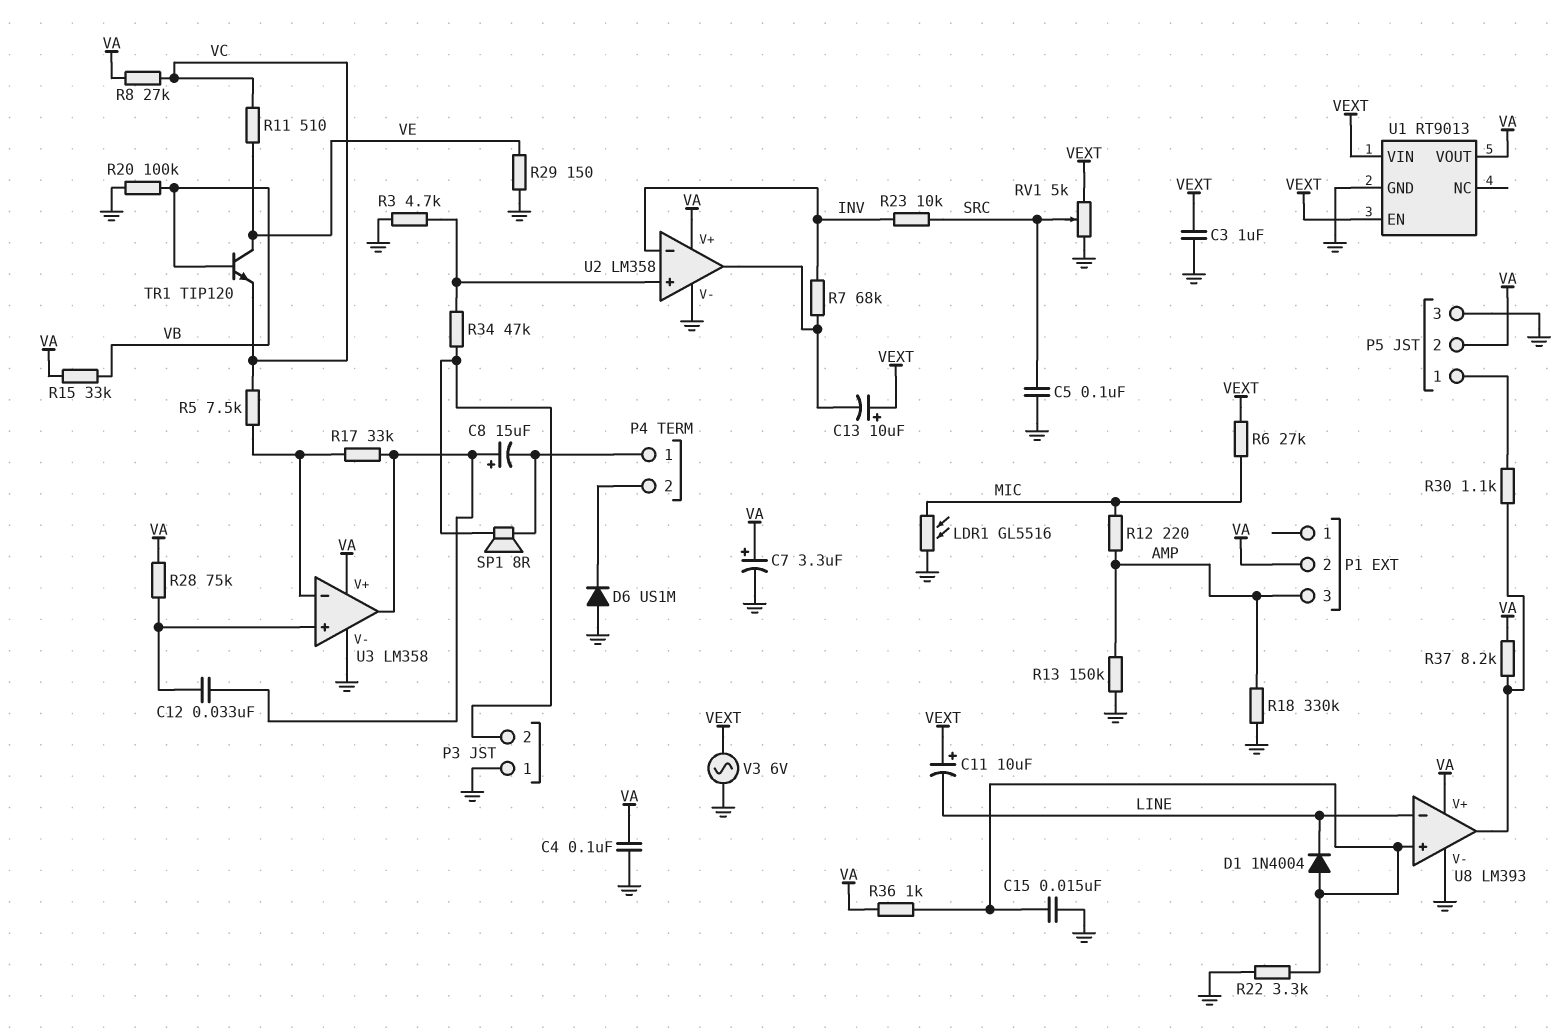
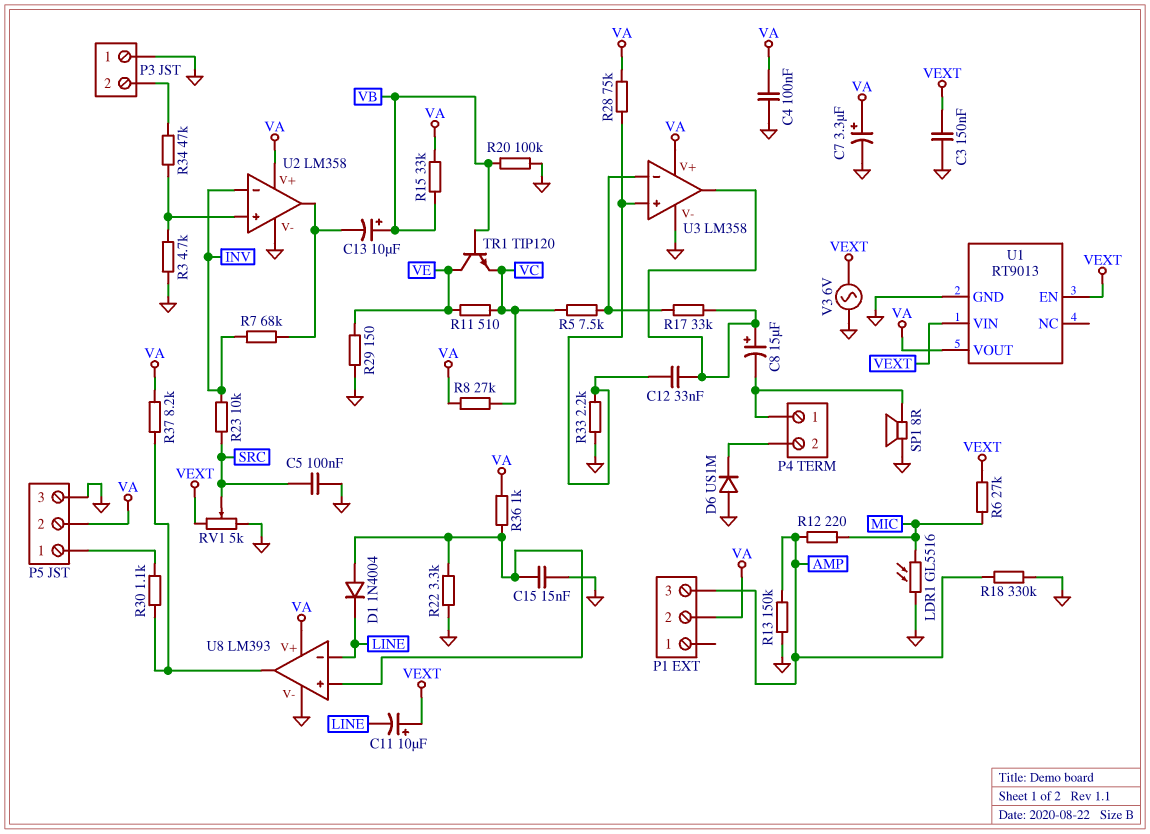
C3: 1uF (GND, VEXT) -> 150nF (GND, VEXT)
C13: 10uF (plus VEXT, minus U2/out) -> 10uF (plus VB, minus U2/out)
R33: none -> 2.2k (GND, U3/in+)
SP1: speaker 8R (P3/2, P4/1) -> speaker 8R (GND, P4/1)

